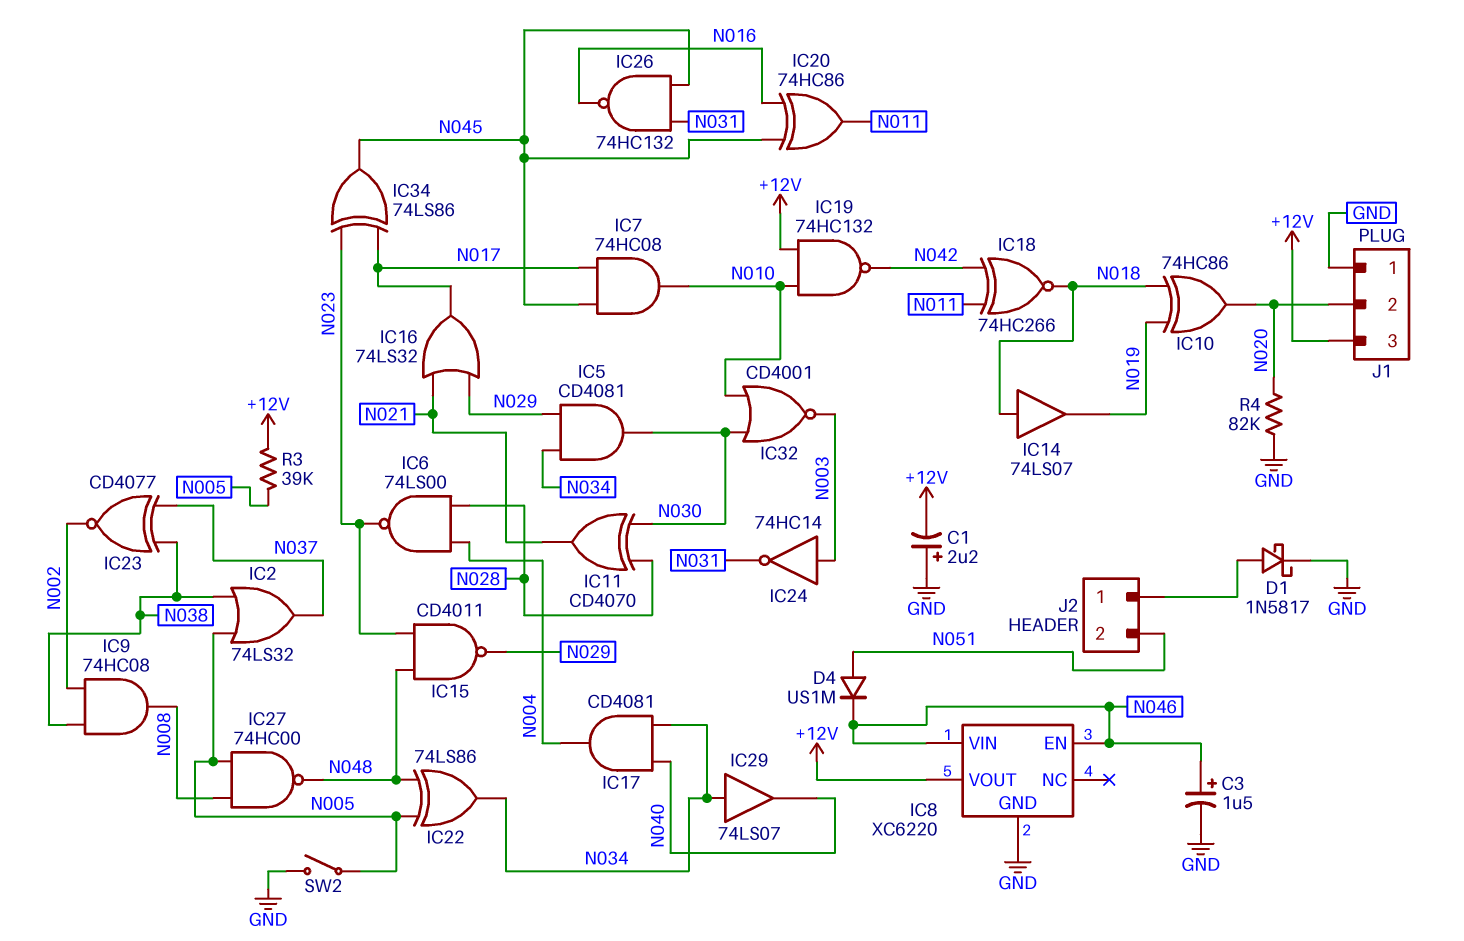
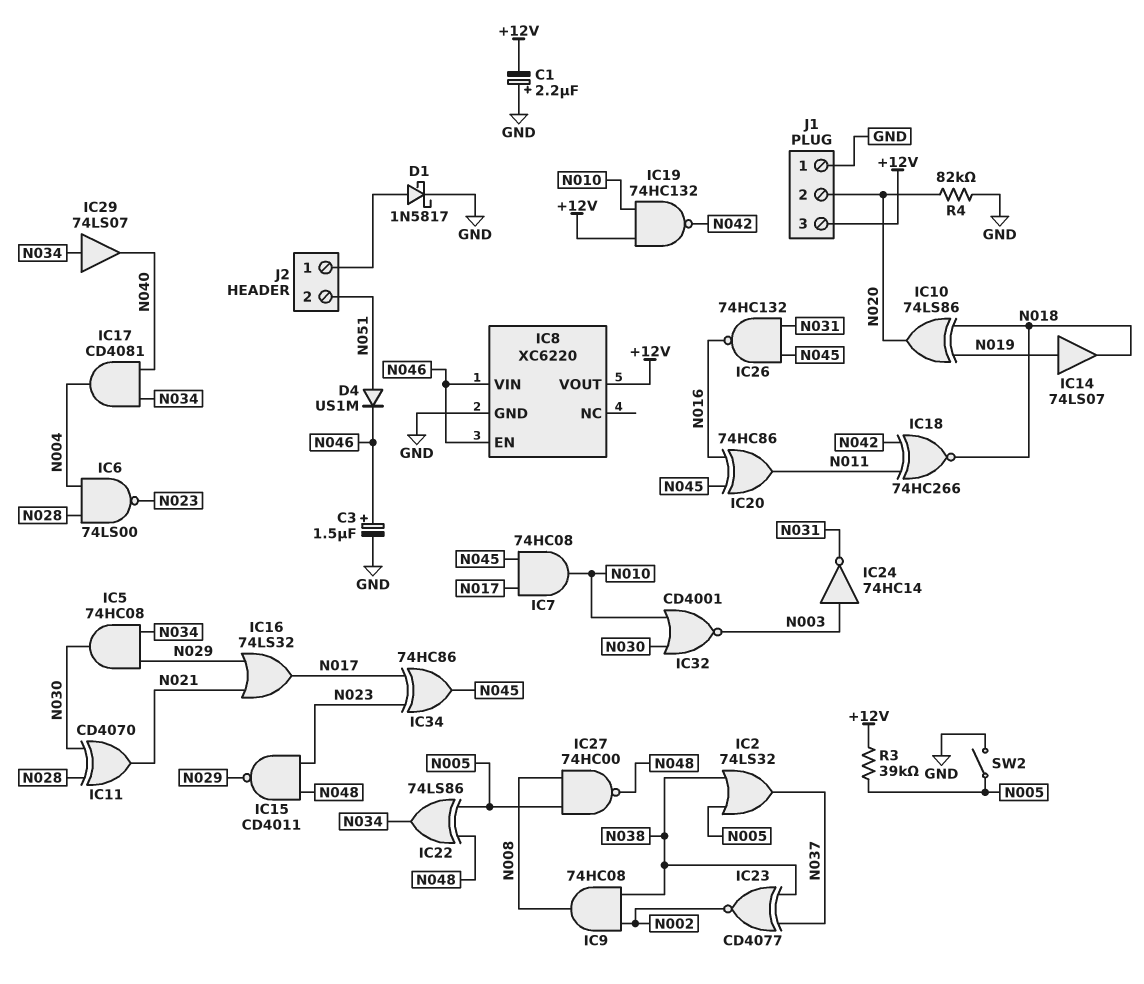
IC5: AND CD4081 (in N029, in N034, out N030) -> AND 74HC08 (in N029, in N034, out N030)
IC10: XOR 74HC86 (in N018, in N019, out N020) -> XOR 74LS86 (in N018, in N019, out N020)
IC14: buffer 74LS07 (in N018, out N019) -> buffer 74LS07 (in N019, out N018)
IC34: XOR 74LS86 (in N017, in N023, out N045) -> XOR 74HC86 (in N017, in N023, out N045)

